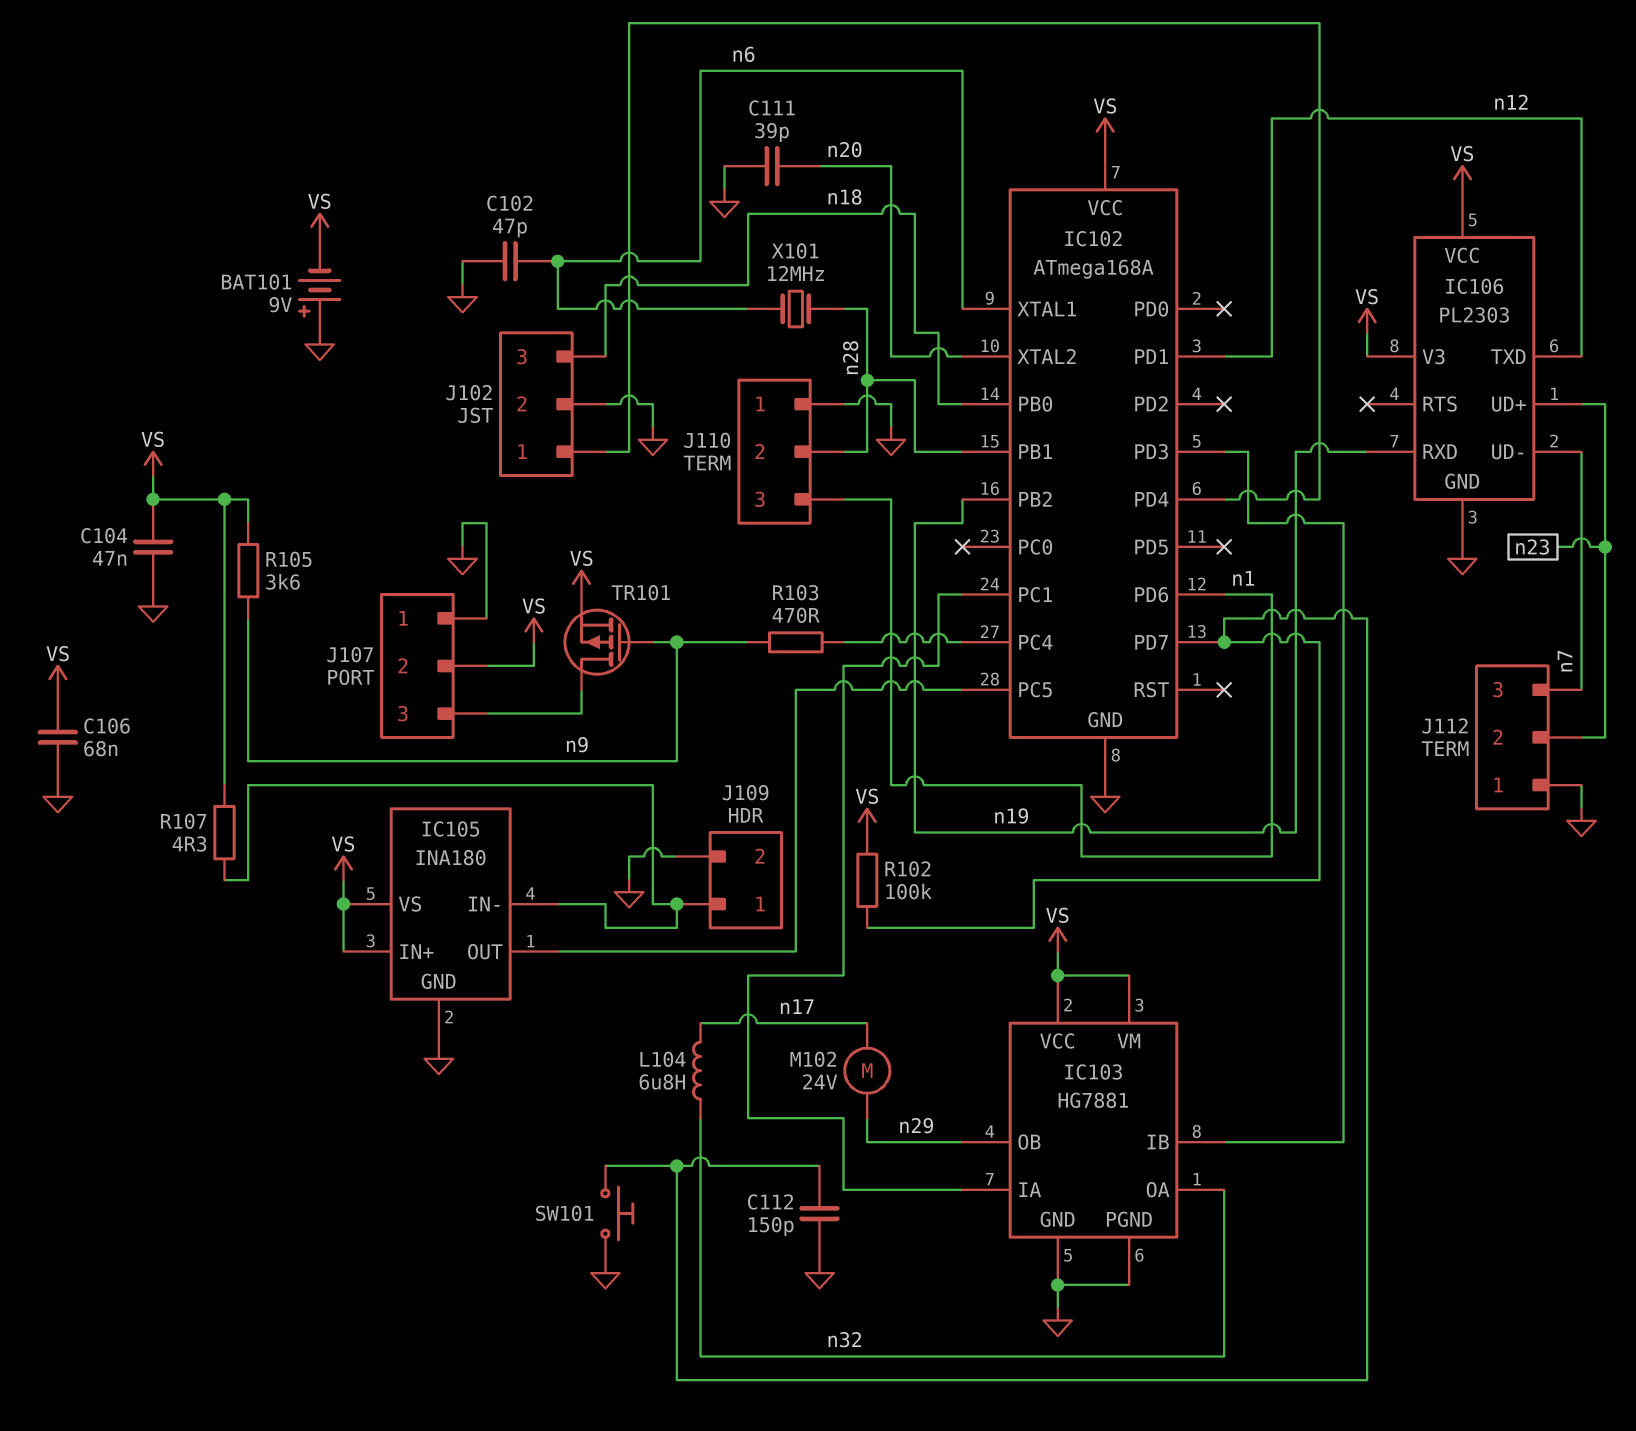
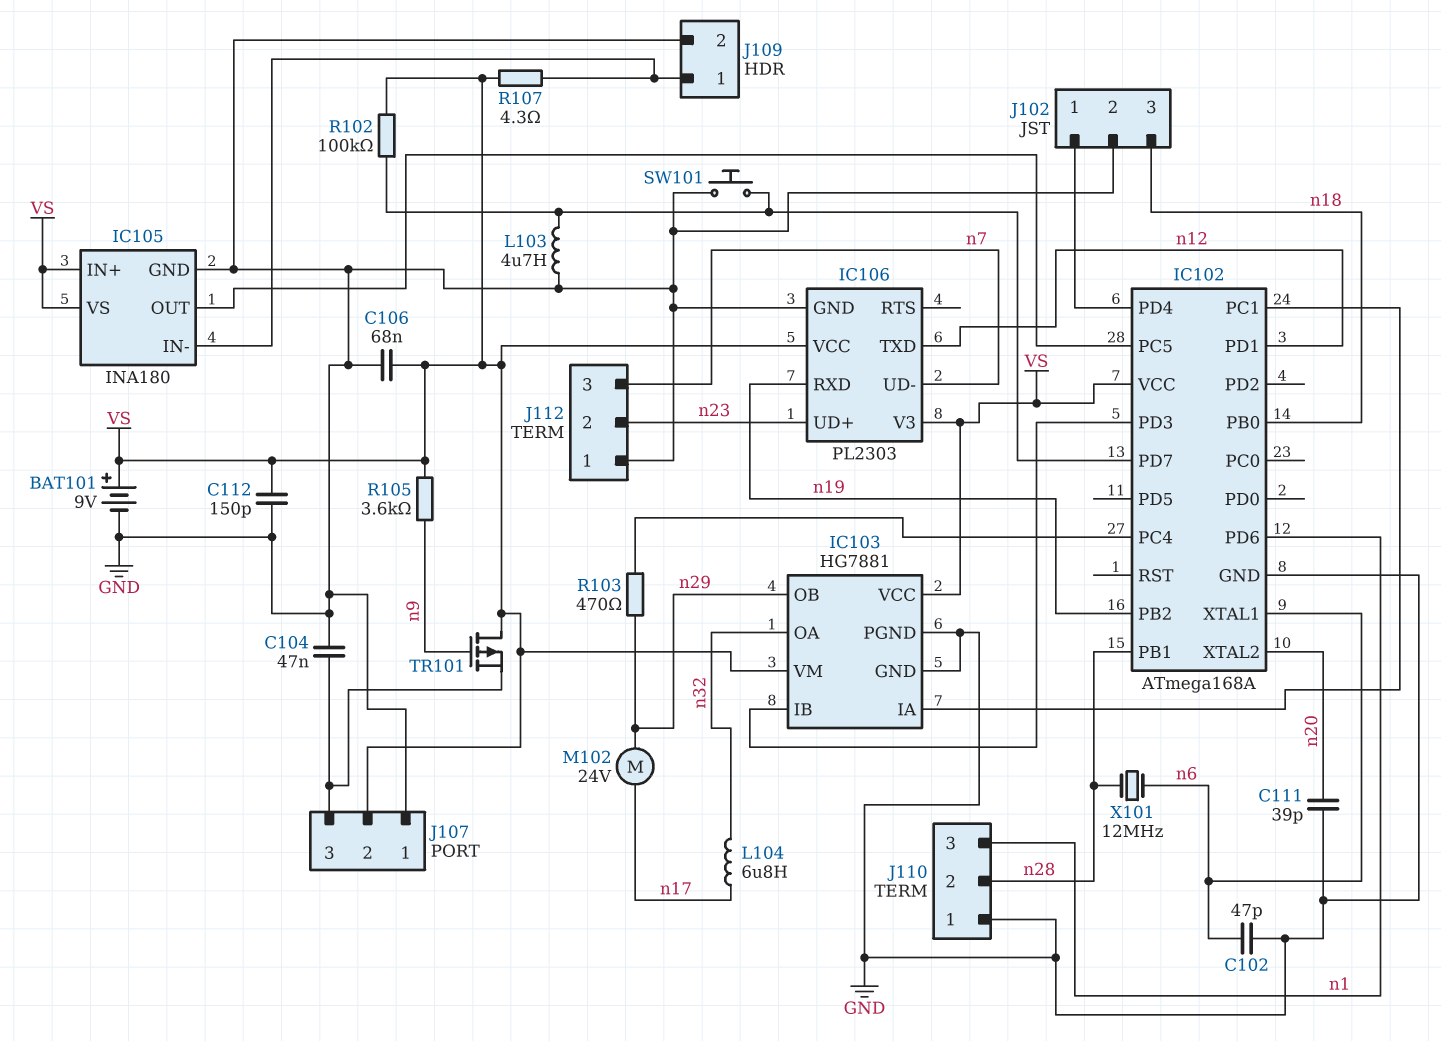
BAT101: 9V (plus GND, minus VS) -> 9V (plus VS, minus GND)
C104: 47nF (GND, VS) -> 47nF (GND, J107/3)
C112: 150pF (GND, IC102/PD7) -> 150pF (GND, VS)
L103: none -> 4.7uH (GND, IC102/PD7)
R103: 470 (IC102/PC4, n9) -> 470 (IC102/PC4, n29)
TR101: PMOS (G n9, D J107/3, S VS) -> PMOS (G n9, D VS, S J107/3)

